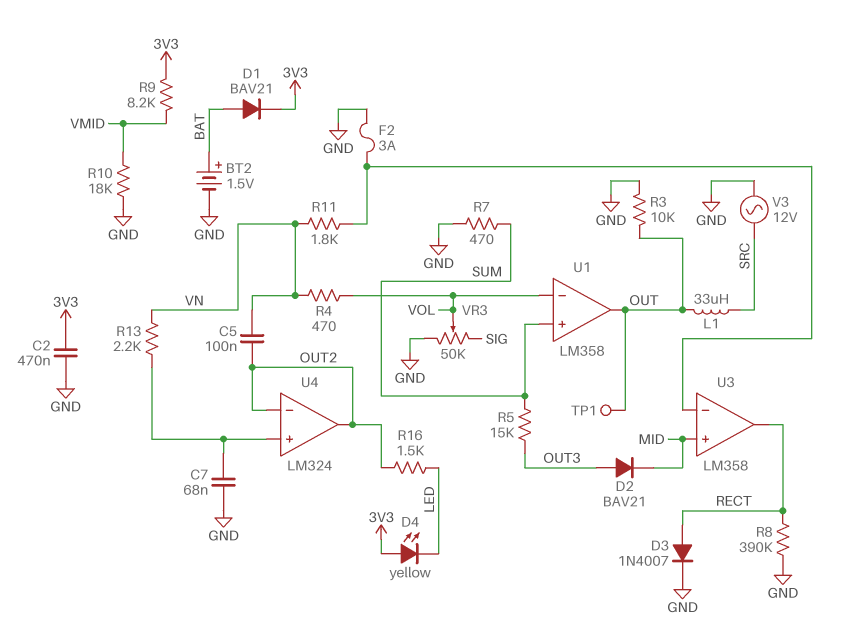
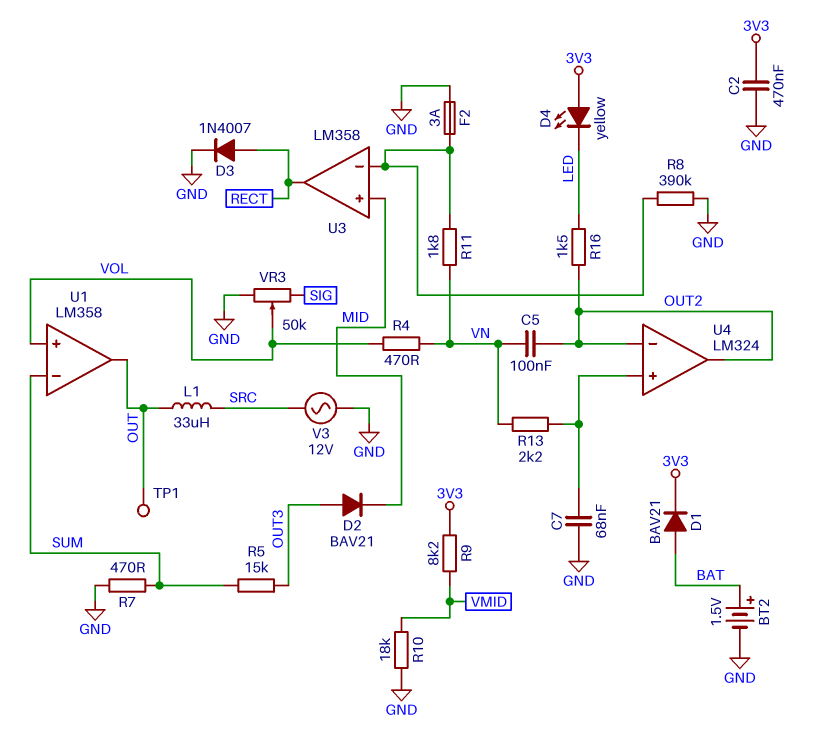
R3: 10k (GND, OUT) -> none
R8: 390k (GND, RECT) -> 390k (GND, U3/in-)
U1 pin in+: SUM -> VOL
U1 pin in-: VOL -> SUM

